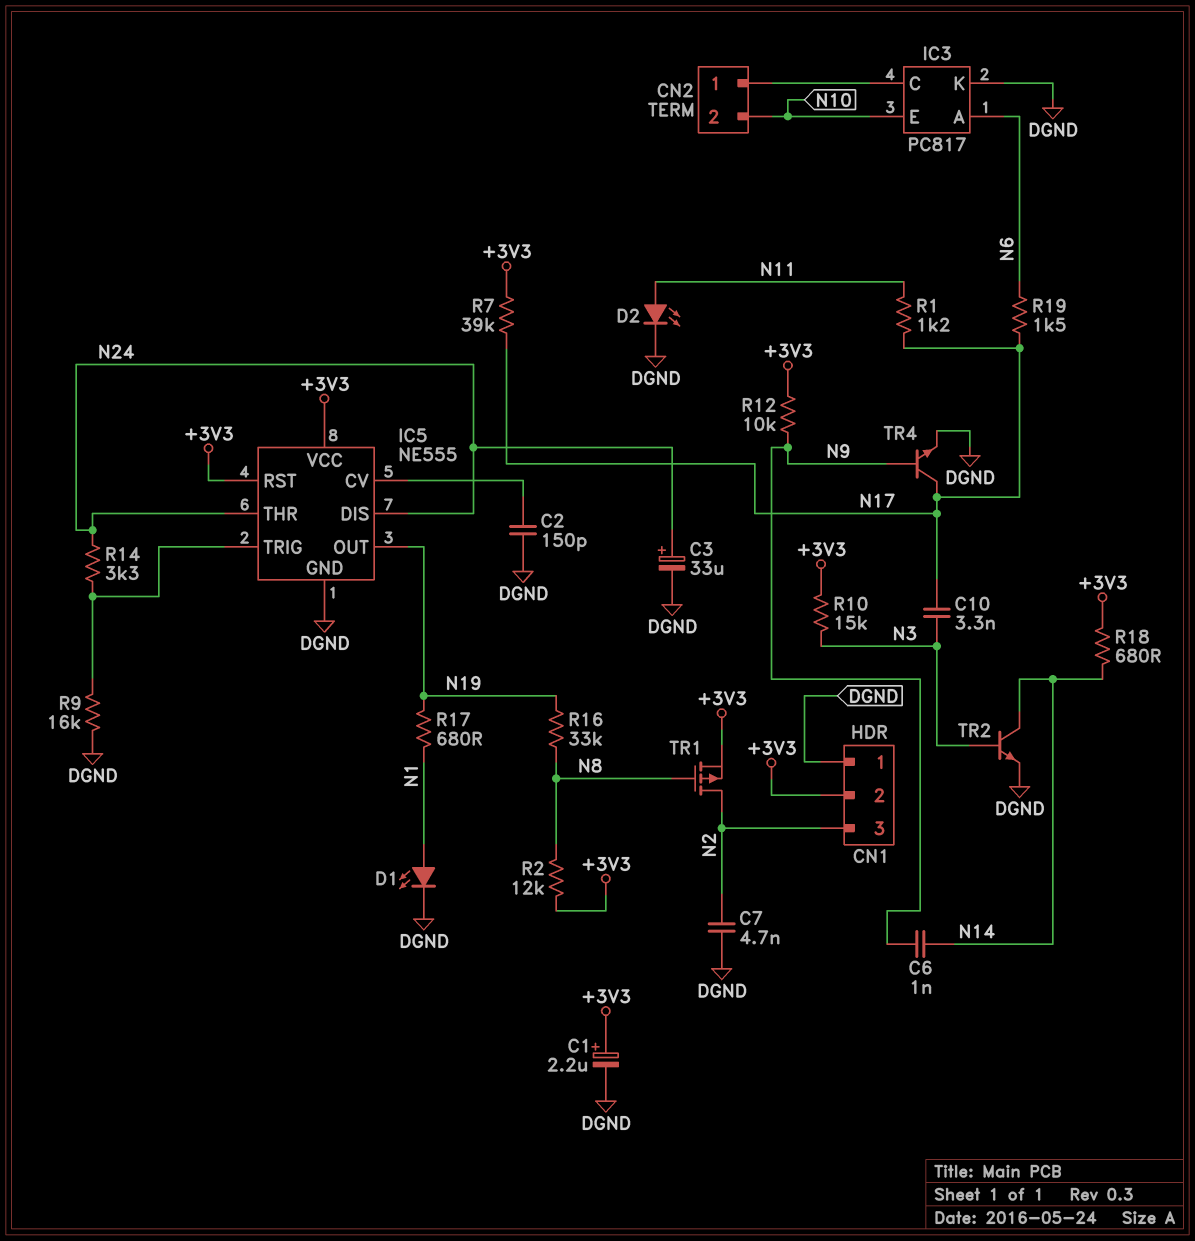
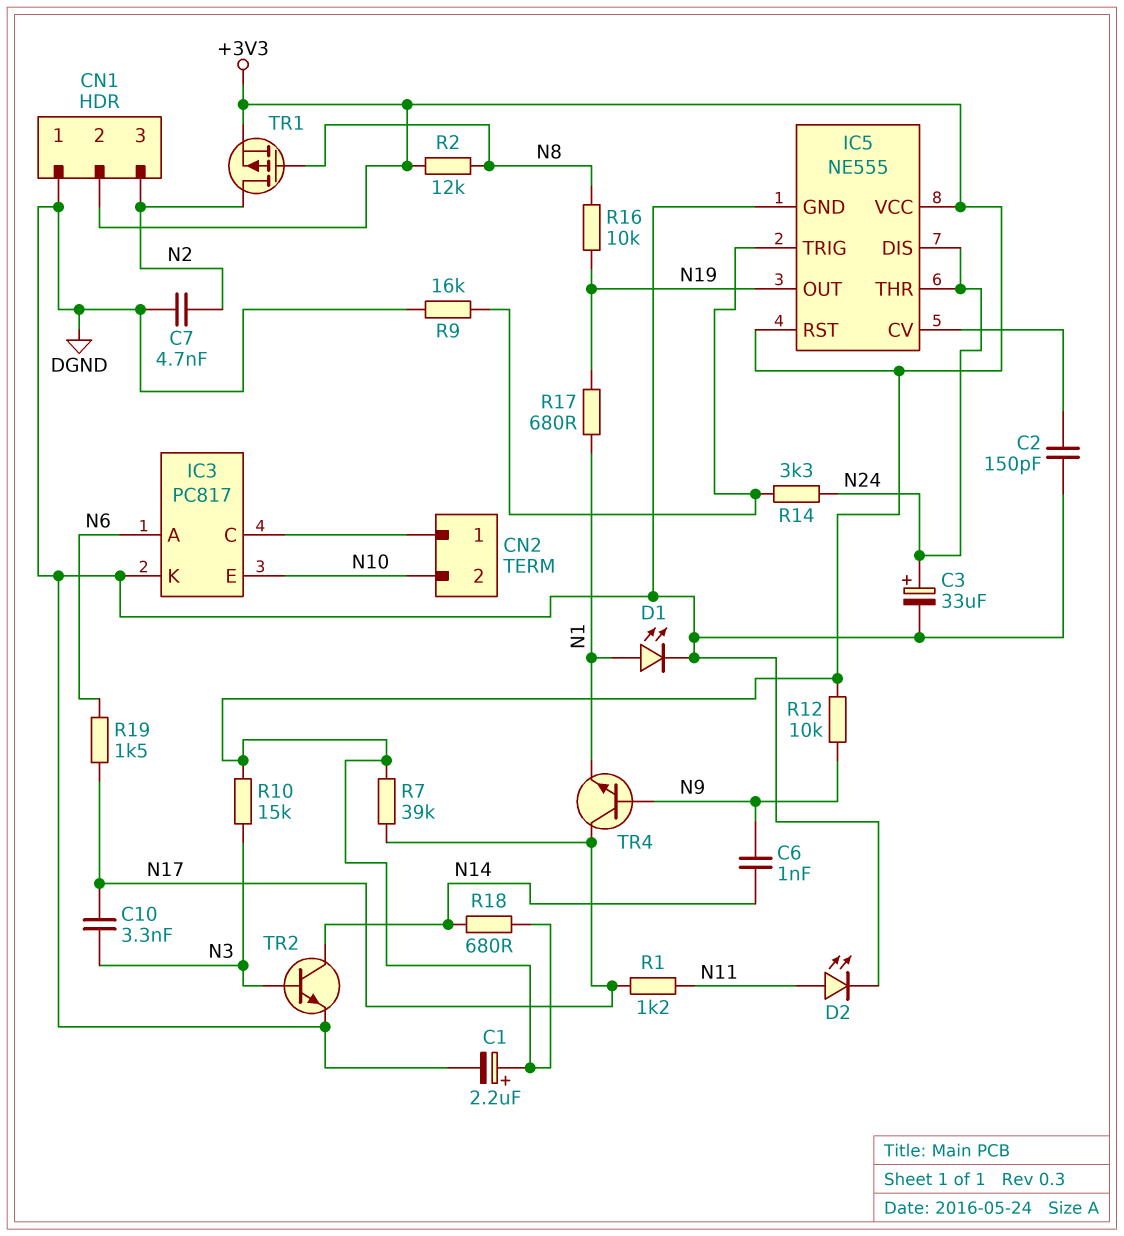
R16: 33k (N8, N19) -> 10k (N8, N19)
TR4: NPN (B N9, C N17, E DGND) -> NPN (B N9, C N17, E N1)

